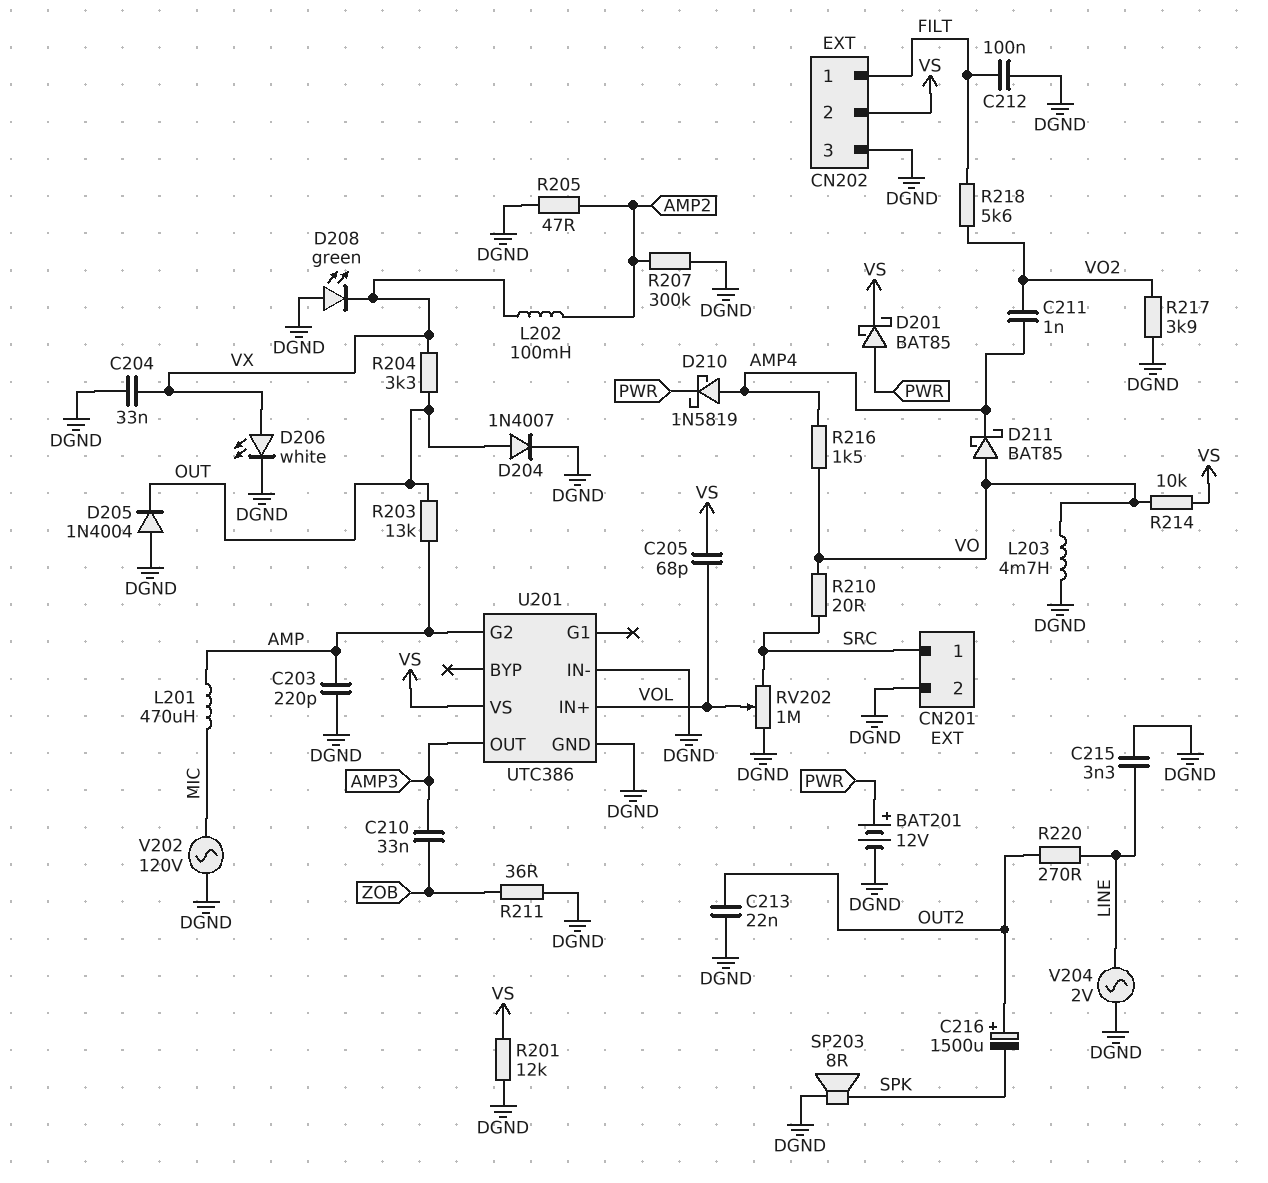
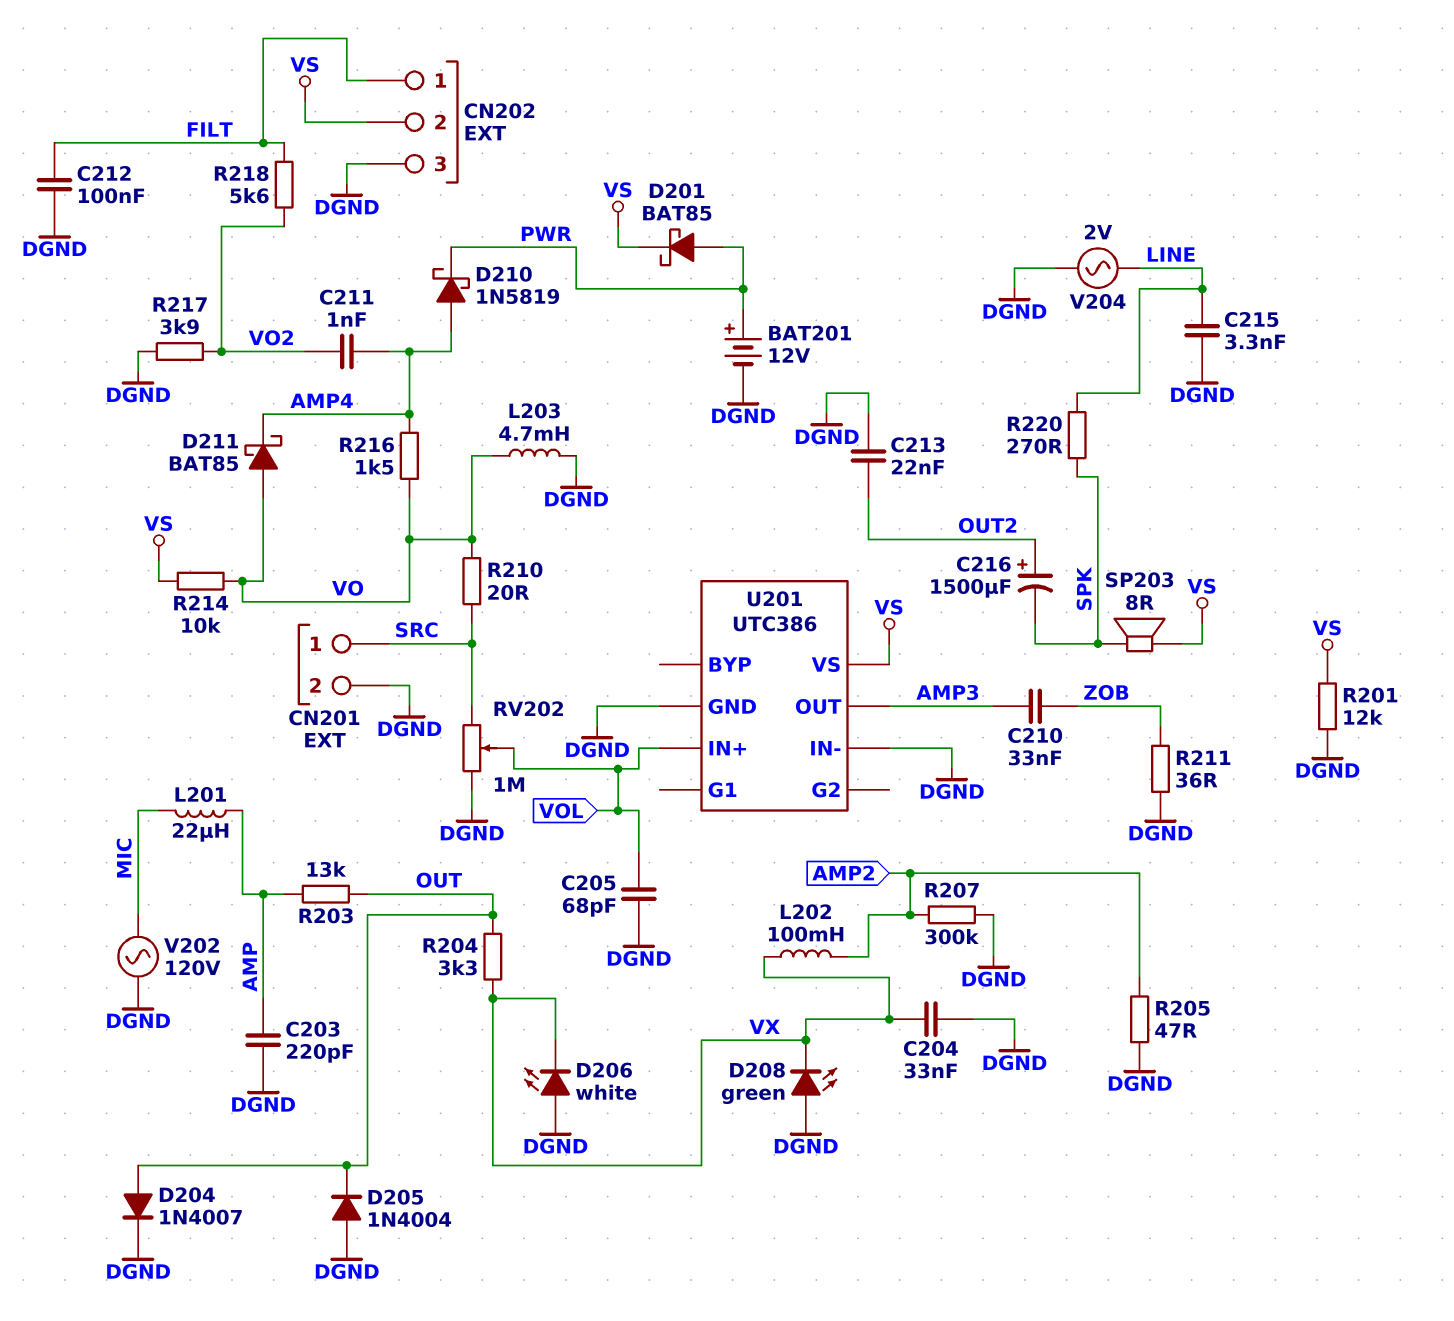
C205: 68pF (VOL, VS) -> 68pF (DGND, VOL)
D206: LED white (A VX, K DGND) -> LED white (A DGND, K VX)
L201: 470uH (AMP, MIC) -> 22uH (AMP, MIC)
R220: 270 (LINE, OUT2) -> 270 (LINE, SPK)
SP203: speaker 8R (DGND, SPK) -> speaker 8R (SPK, VS)
U201 pin G2: AMP -> none

